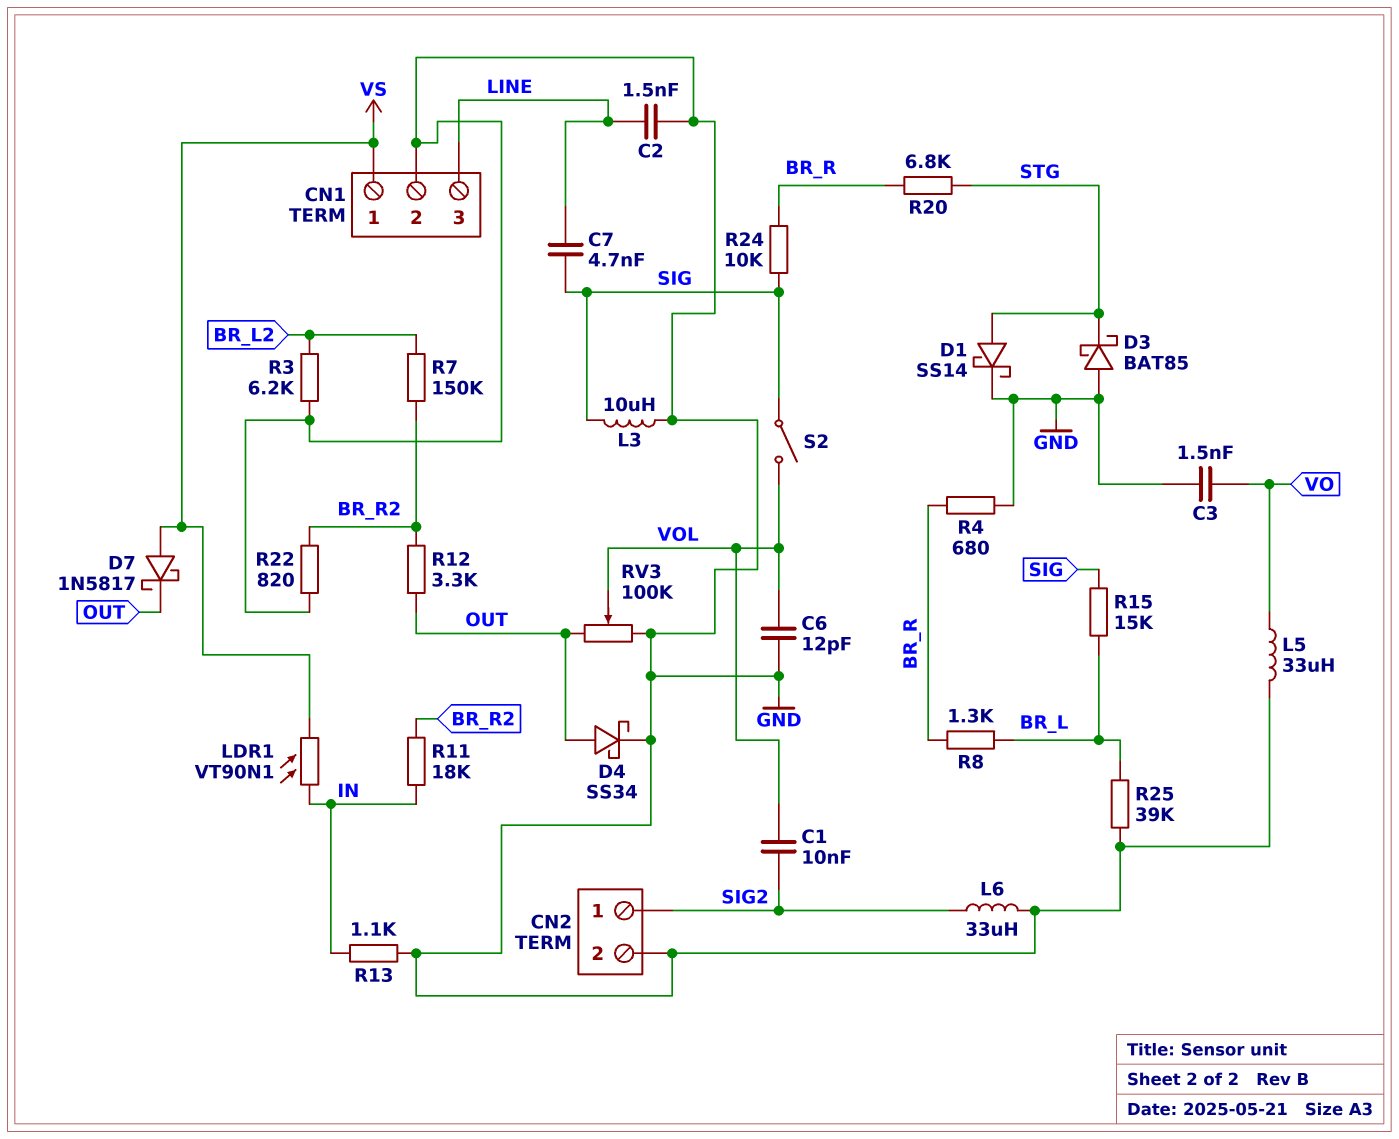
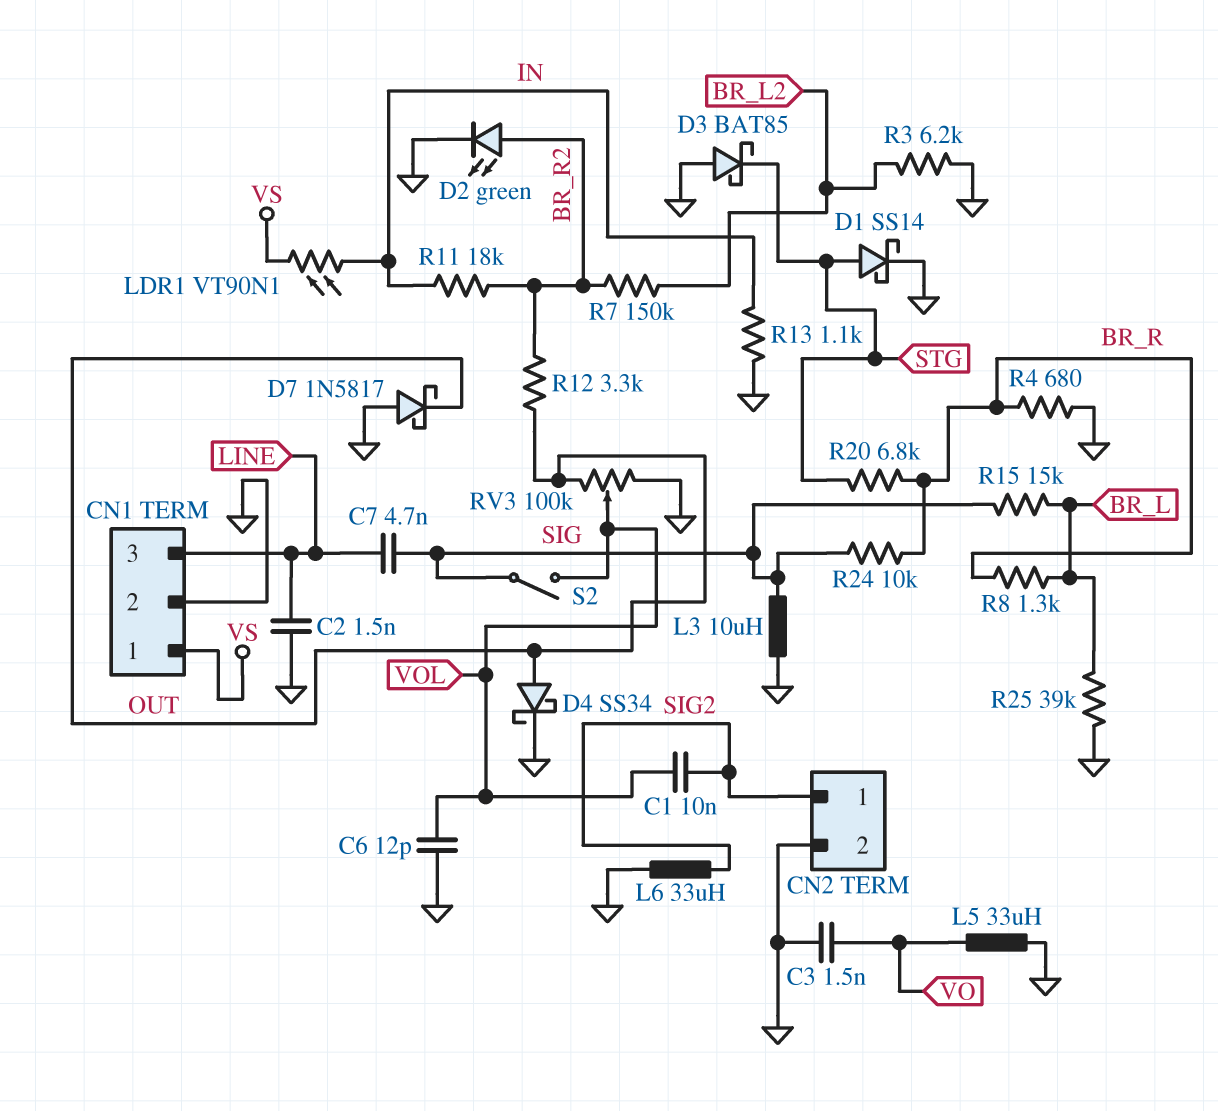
D2: none -> LED green (A BR_R2, K GND)
D7: schottky 1N5817 (A VS, K OUT) -> schottky 1N5817 (A GND, K OUT)
R22: 820 (BR_R2, GND) -> none

